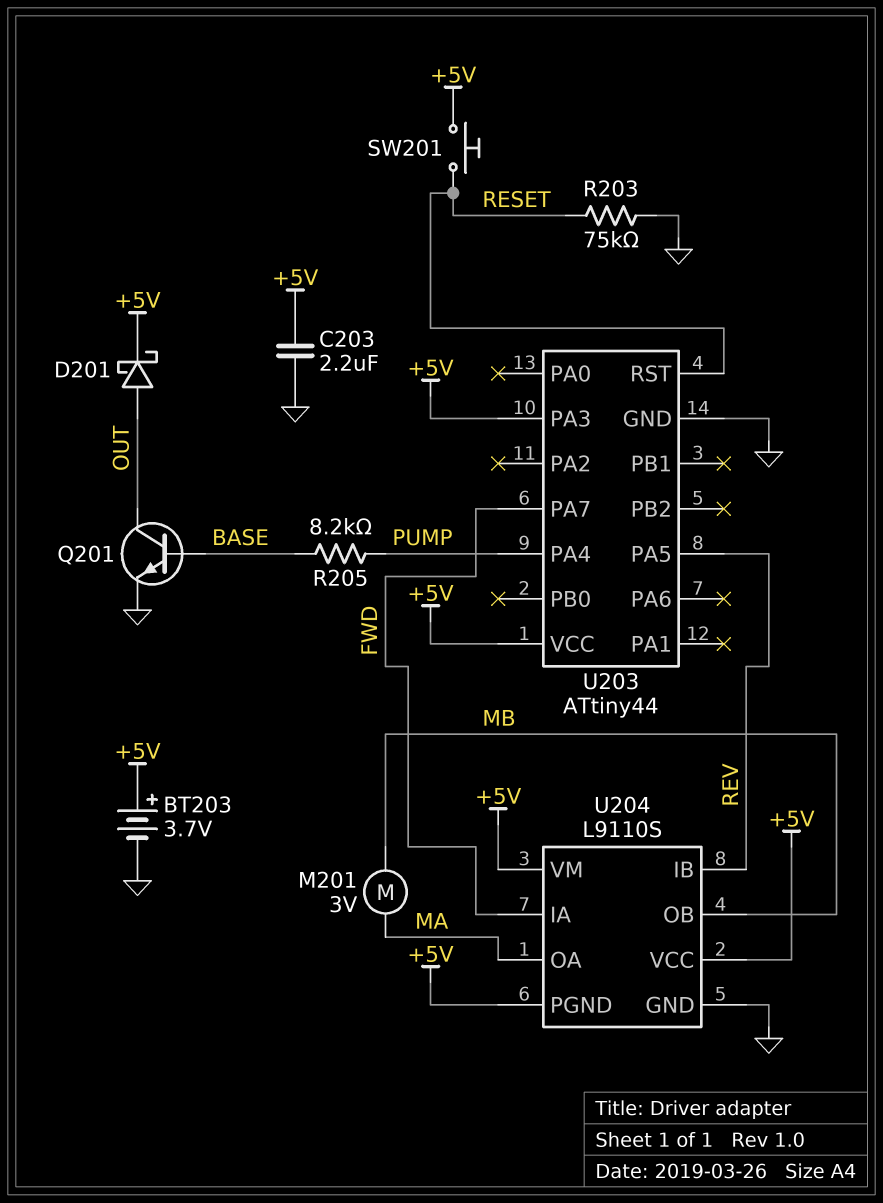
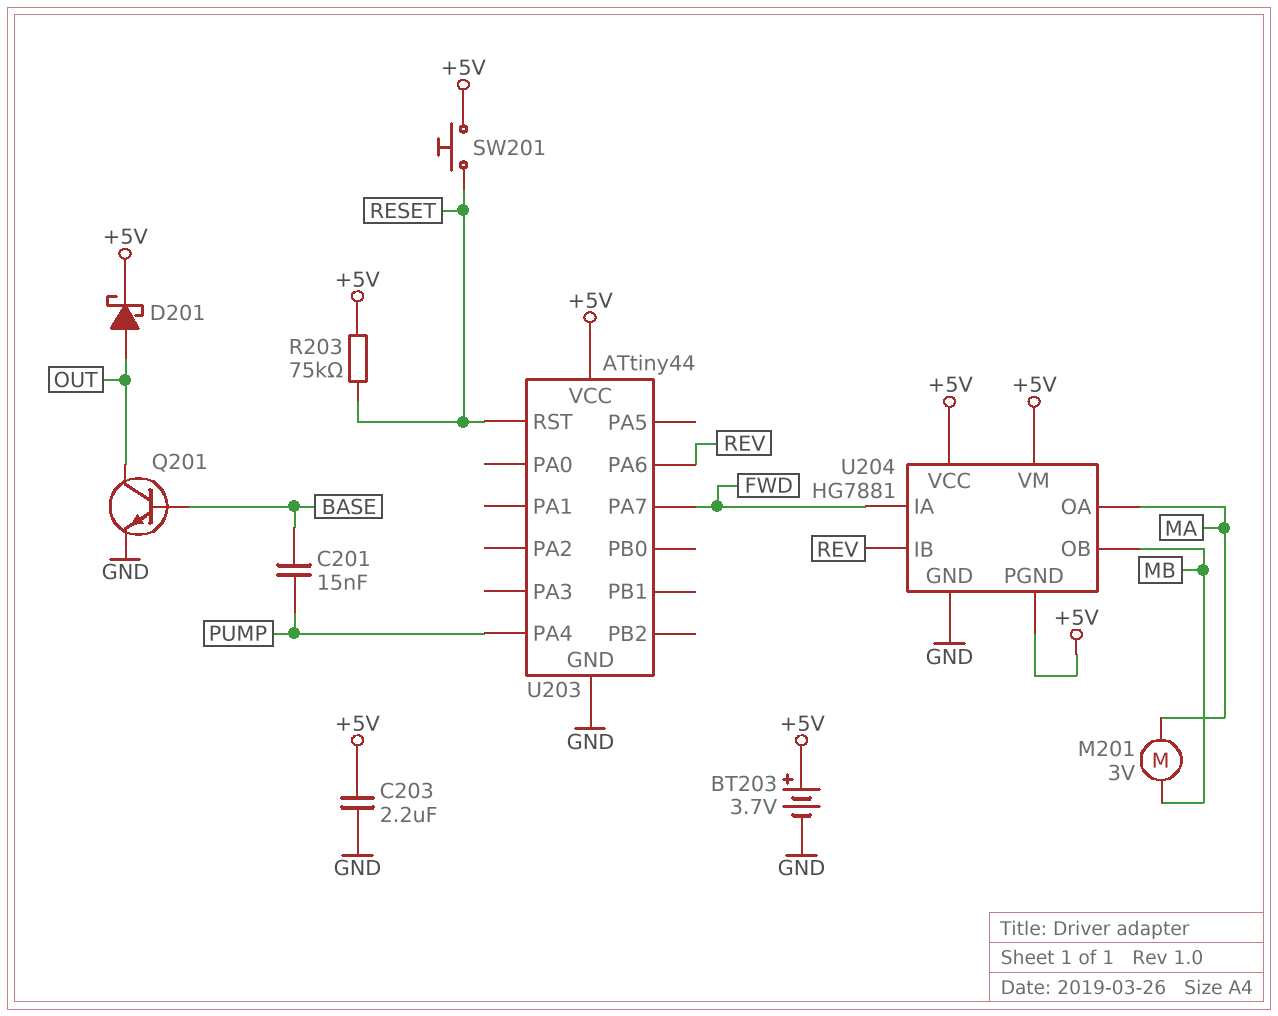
C201: none -> 15nF (BASE, PUMP)
R203: 75k (GND, RESET) -> 75k (+5V, RESET)
R205: 8.2k (BASE, PUMP) -> none
U203 pin PA3: +5V -> none
U203 pin PA5: REV -> none
U203 pin PA6: none -> REV
U204: L9110S -> HG7881

